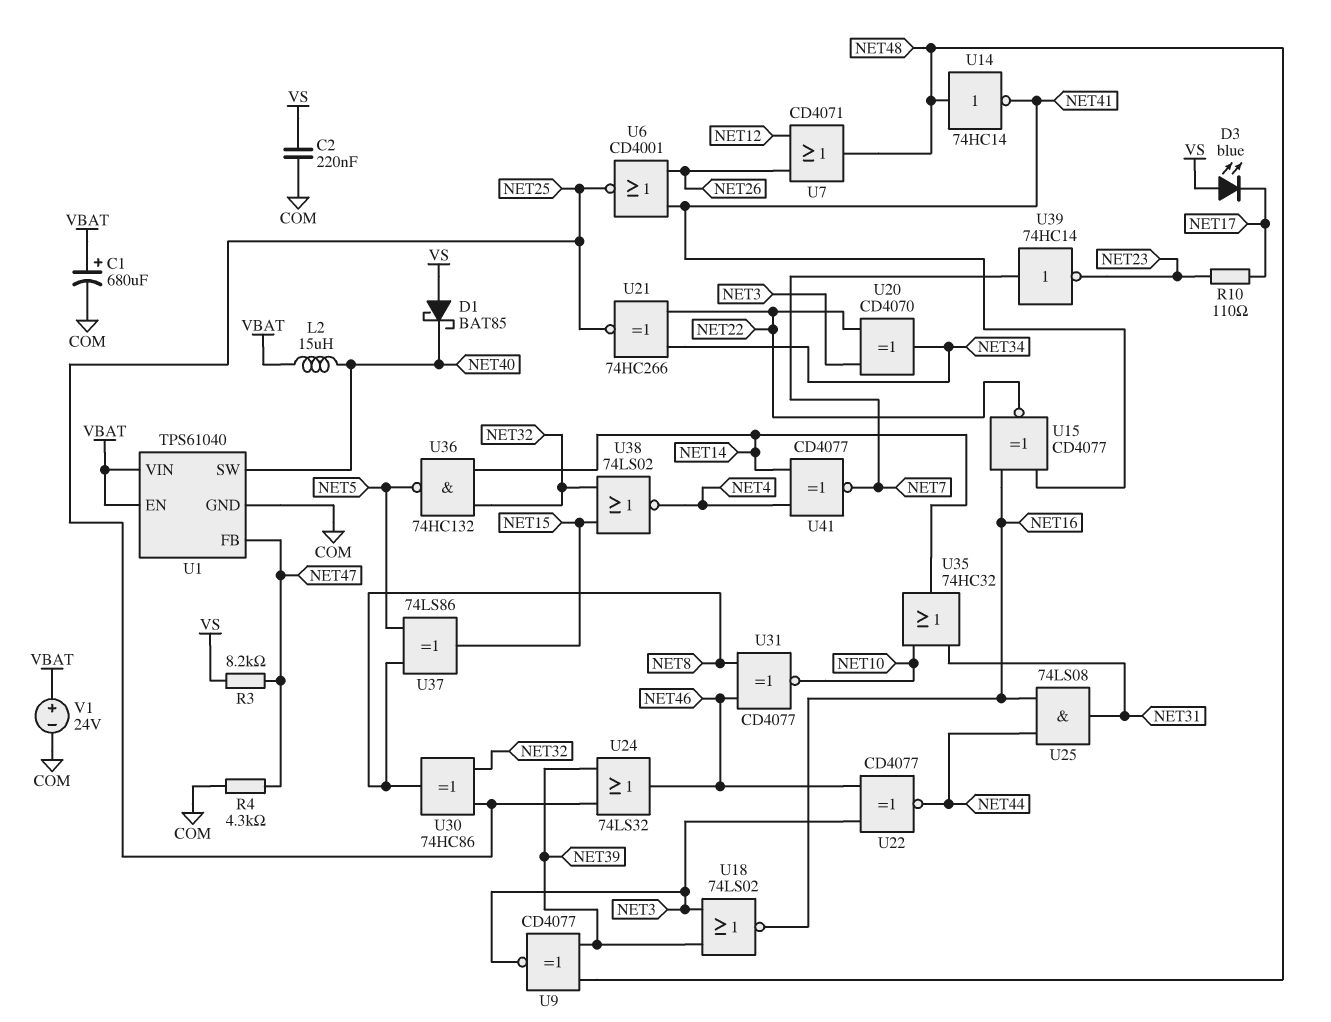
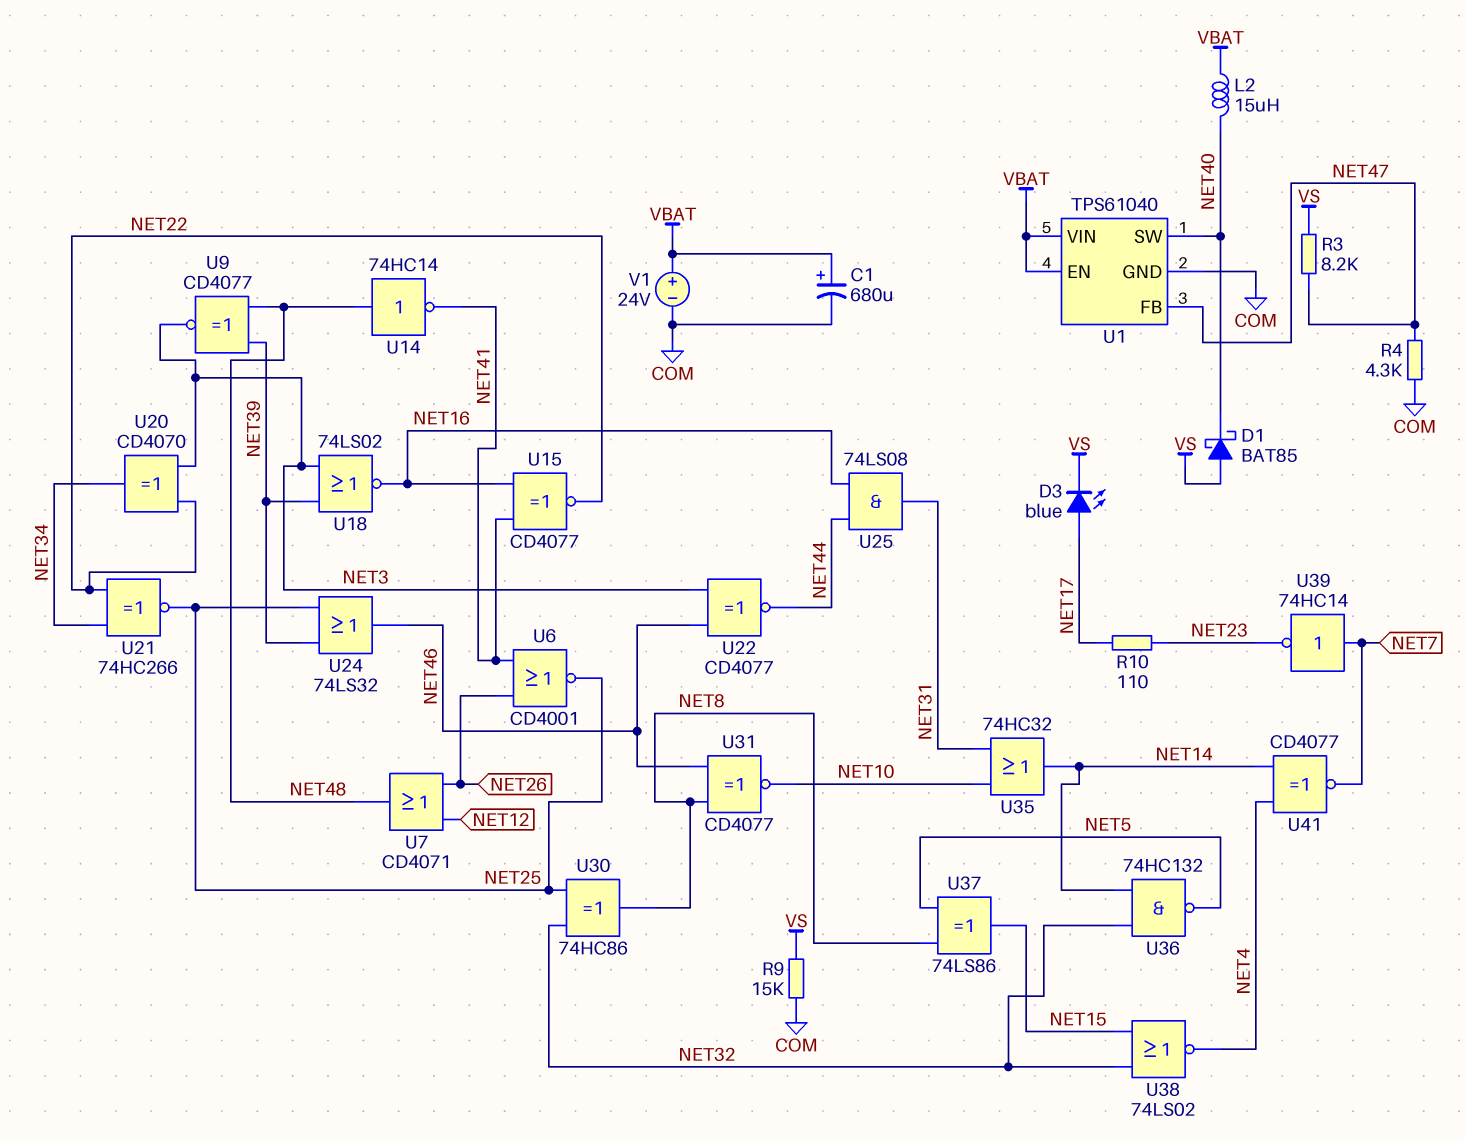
C2: 220nF (COM, VS) -> none
D3: LED blue (A VS, K NET17) -> LED blue (A NET17, K VS)
R9: none -> 15k (COM, VS)

